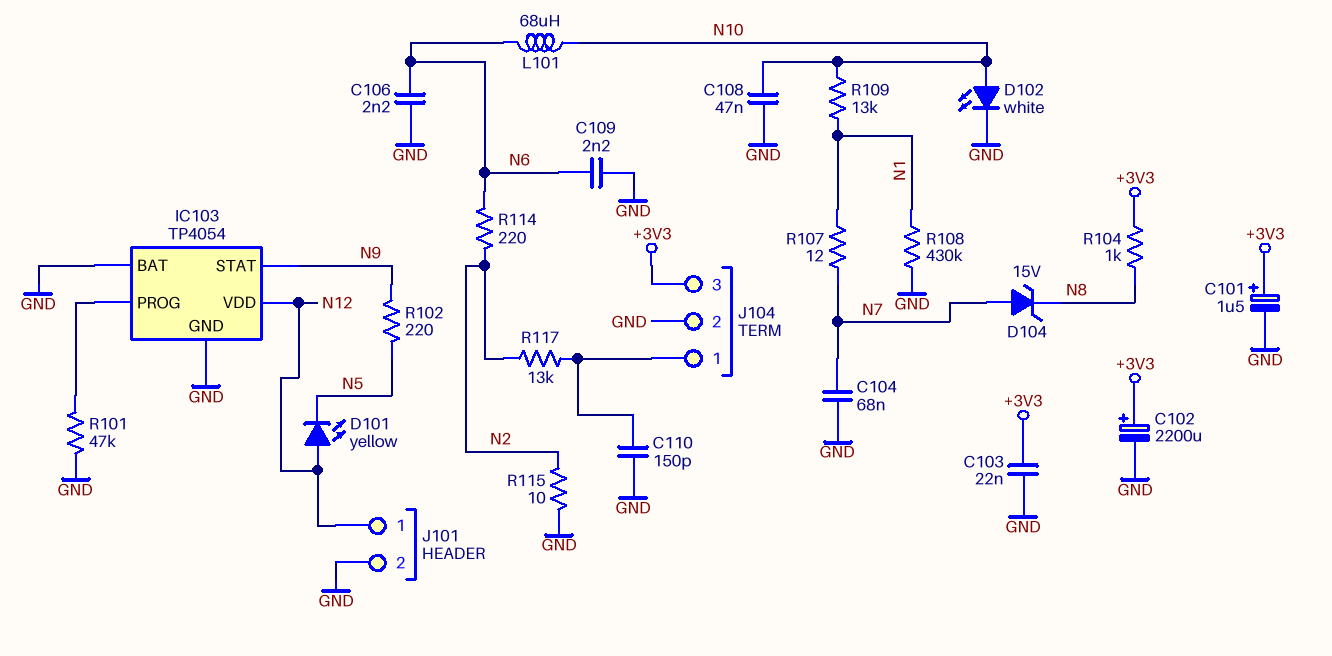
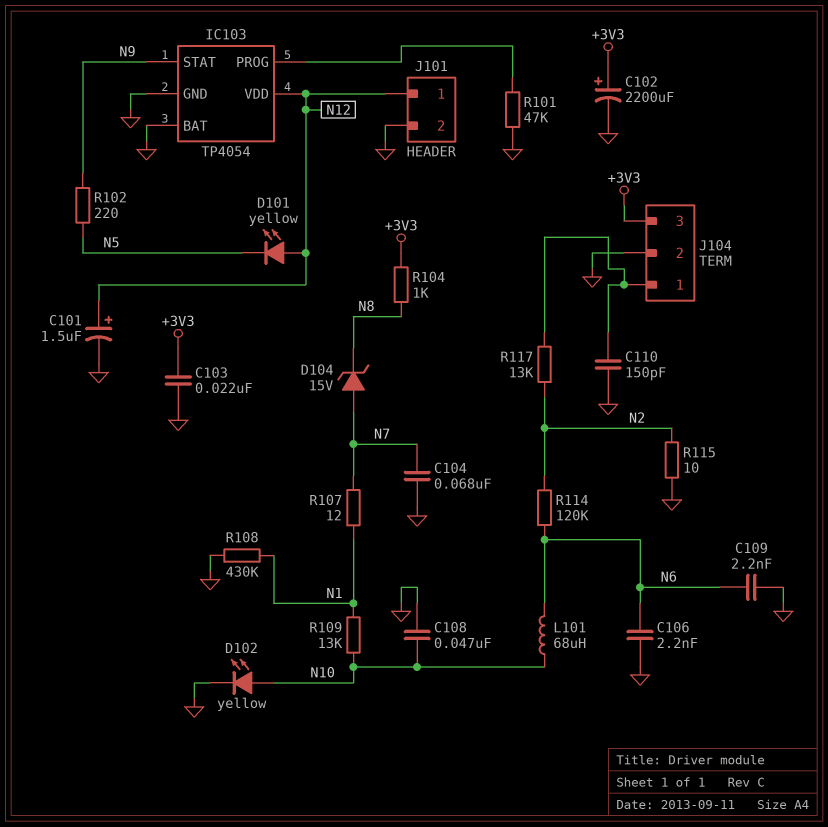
C101: 1.5uF (plus +3V3, minus GND) -> 1.5uF (plus N12, minus GND)
D102: LED white (A N10, K GND) -> LED yellow (A N10, K GND)
R114: 220 (N2, N6) -> 120k (N2, N6)

